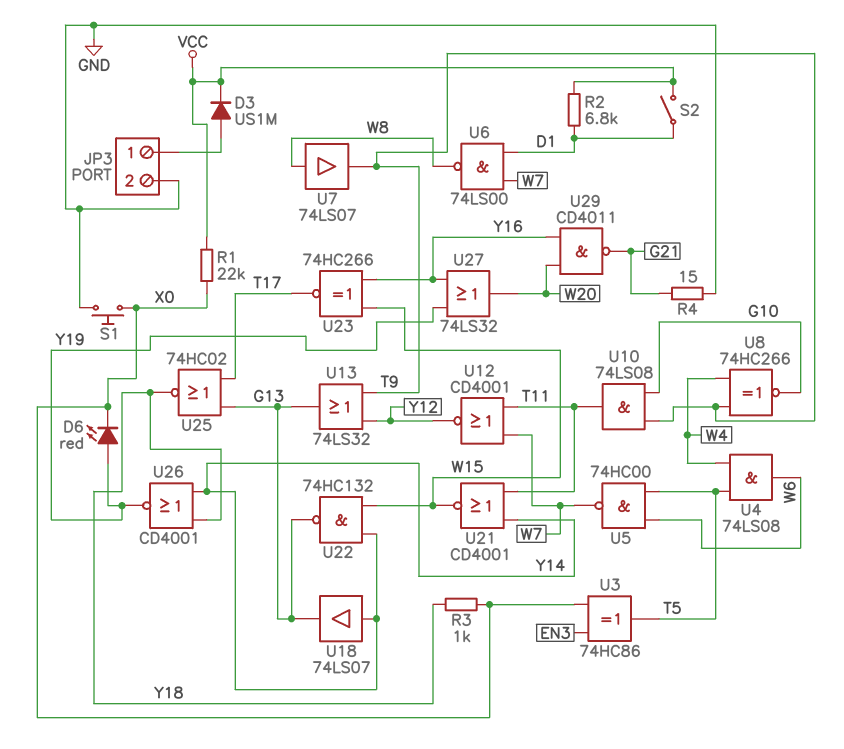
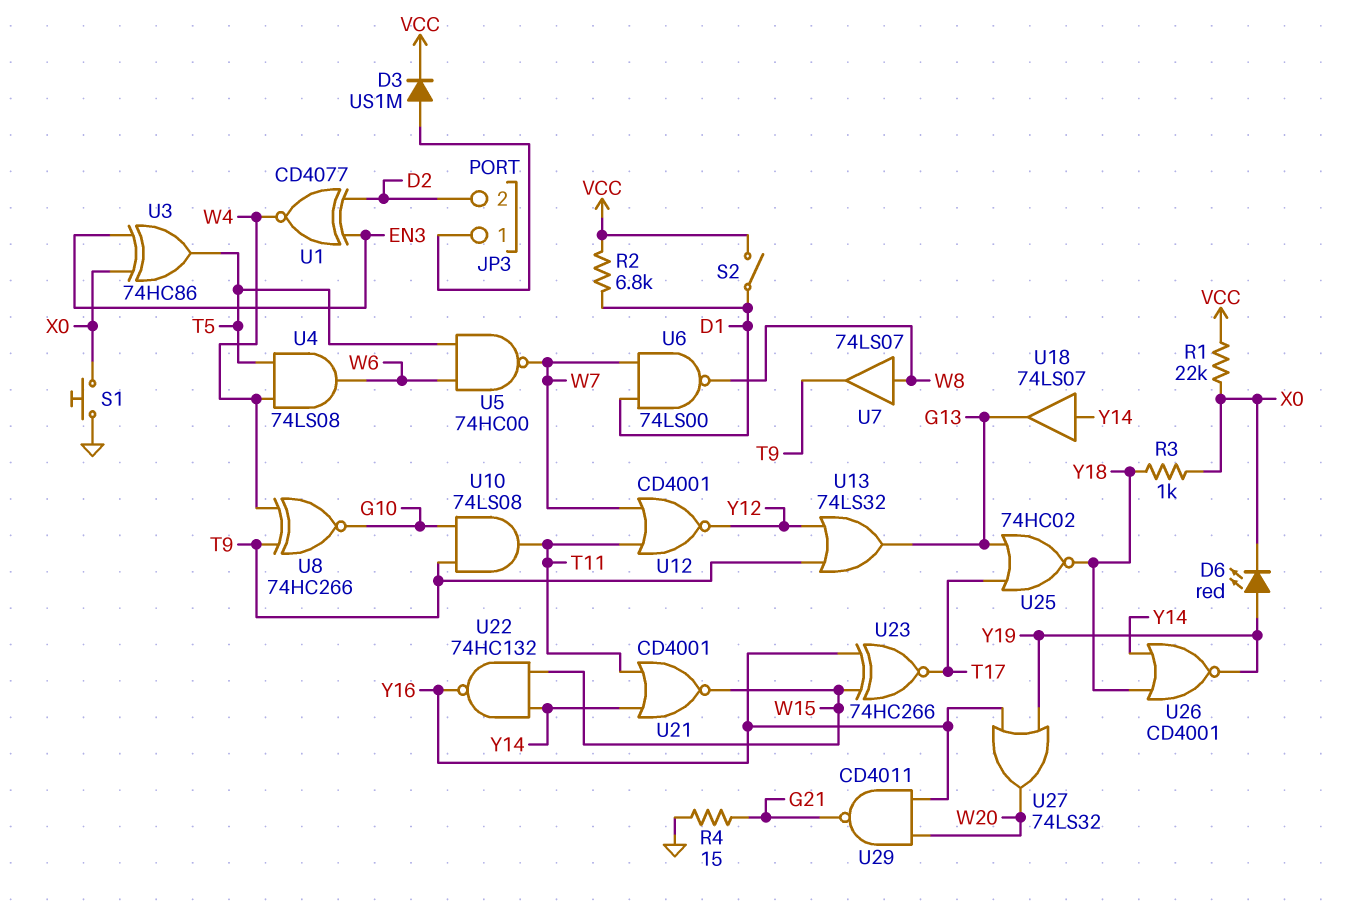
JP3 pin 2: GND -> D2
U1: none -> XNOR CD4077 (in D2, in EN3, out W4)
U22: NAND 74HC132 (in W15, in Y14, out G13) -> NAND 74HC132 (in W15, in Y14, out Y16)

